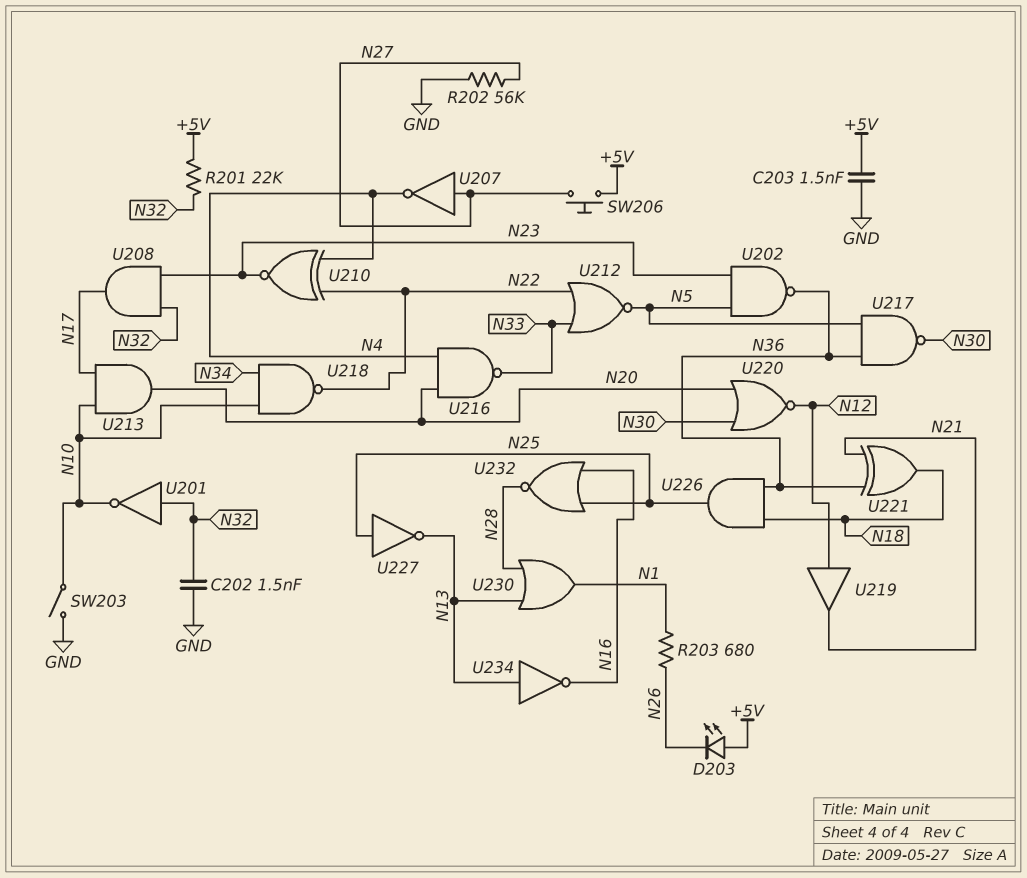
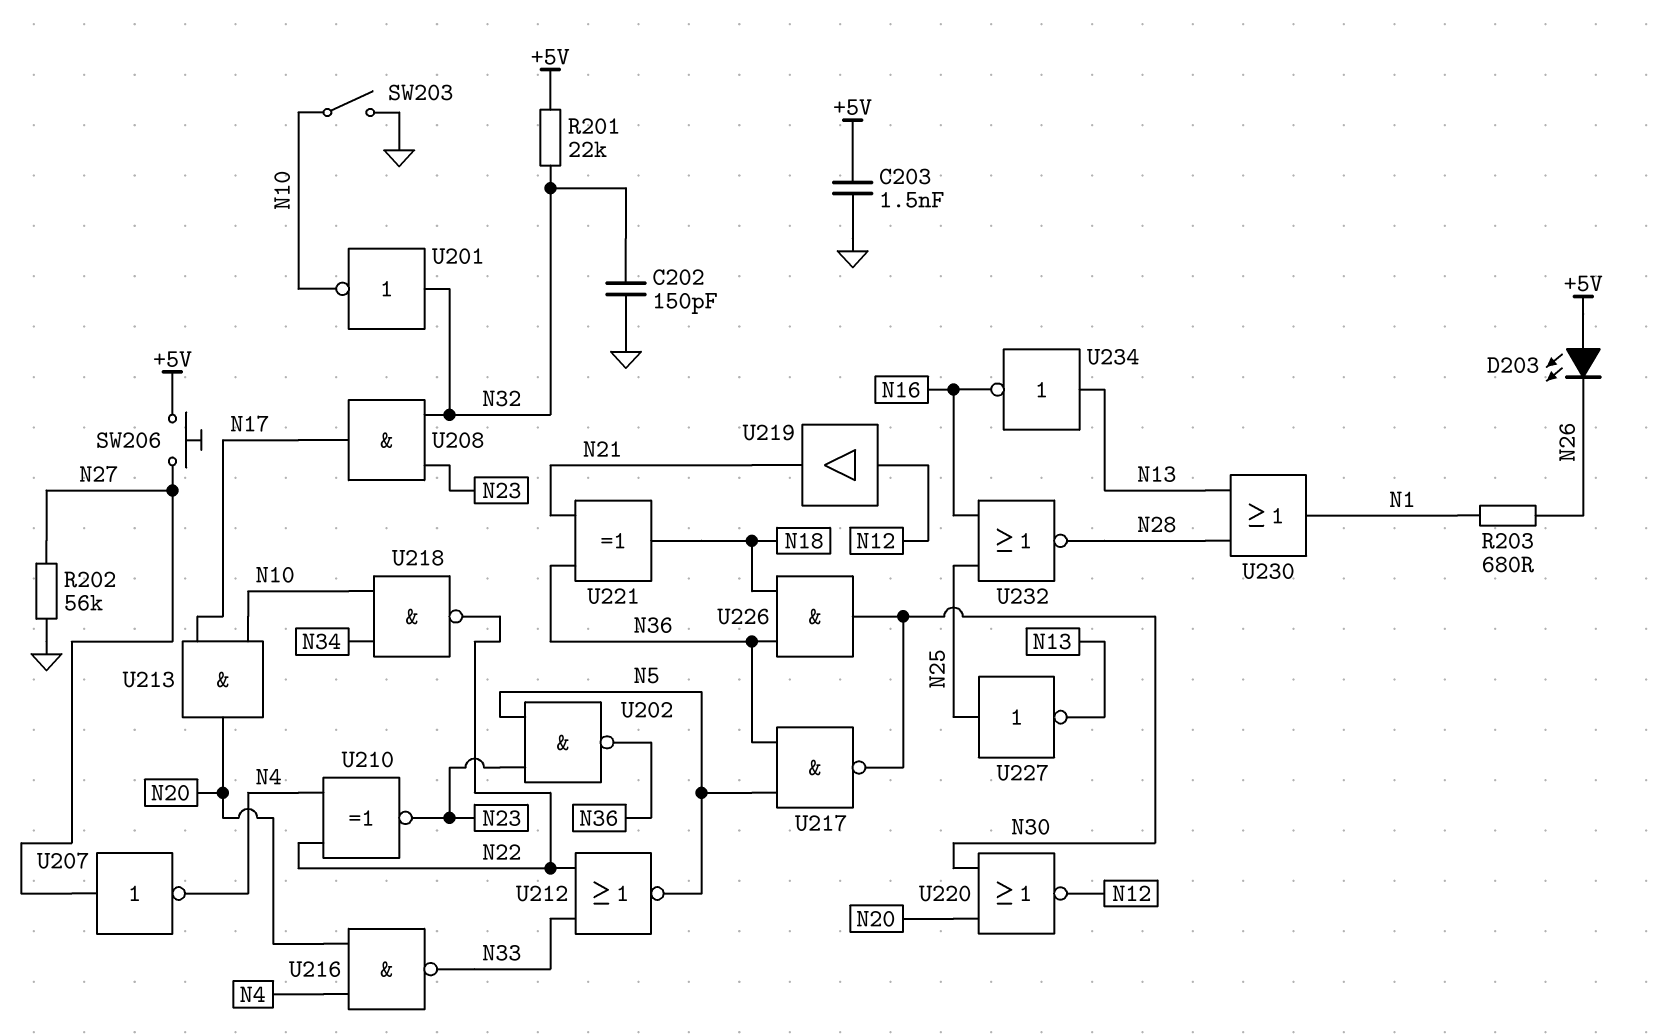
C202: 1.5nF (GND, N32) -> 150pF (GND, N32)
U226: AND (in N18, in N36, out N25) -> AND (in N18, in N36, out N30)

